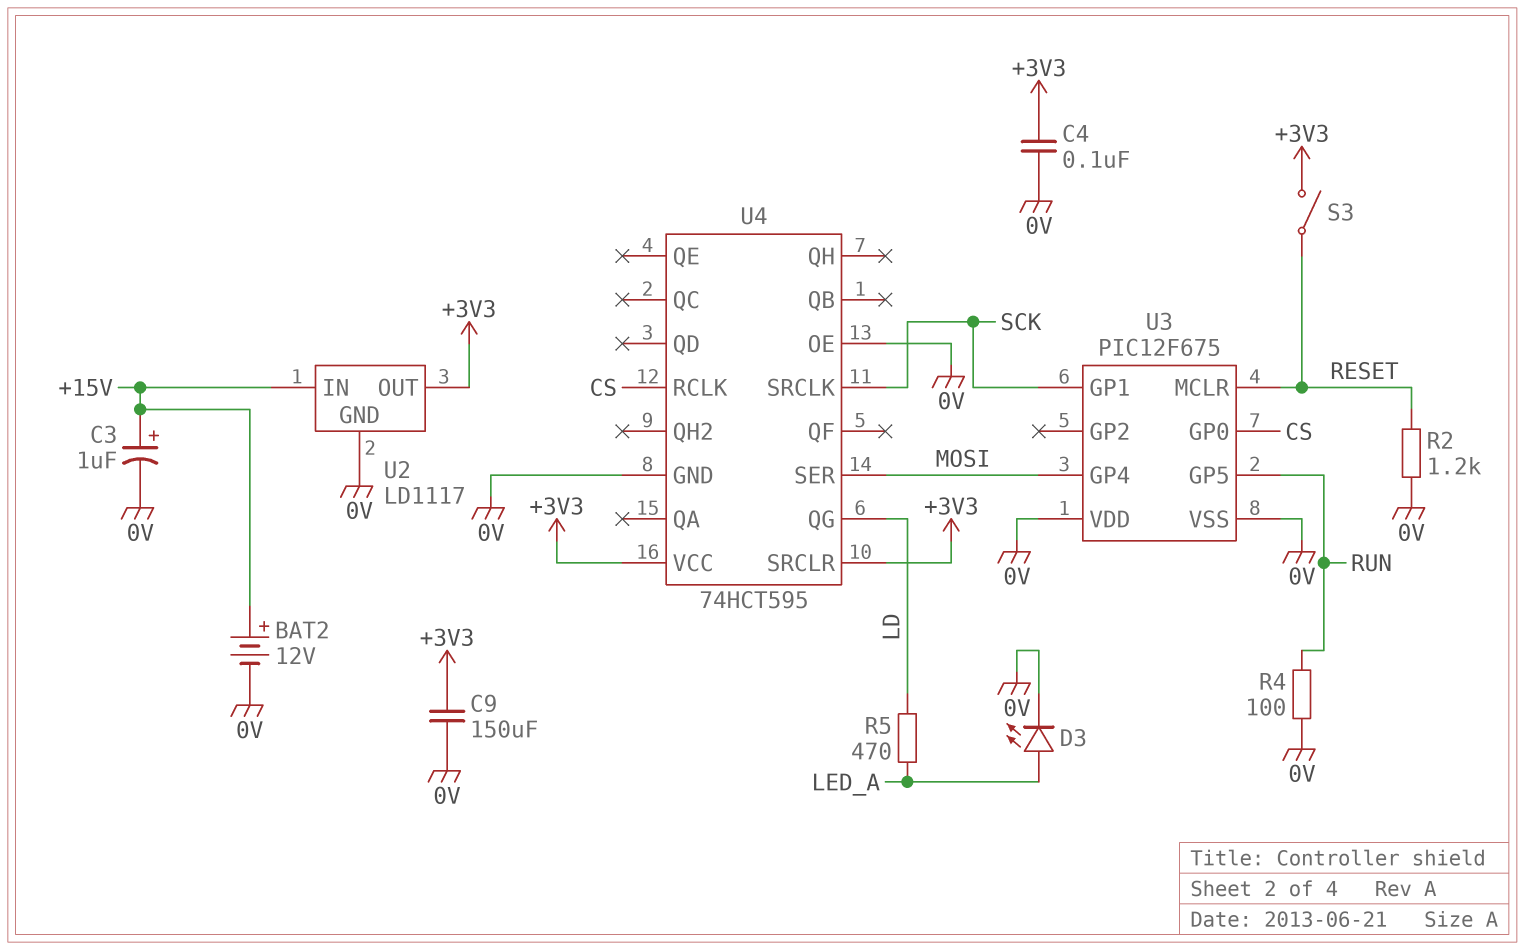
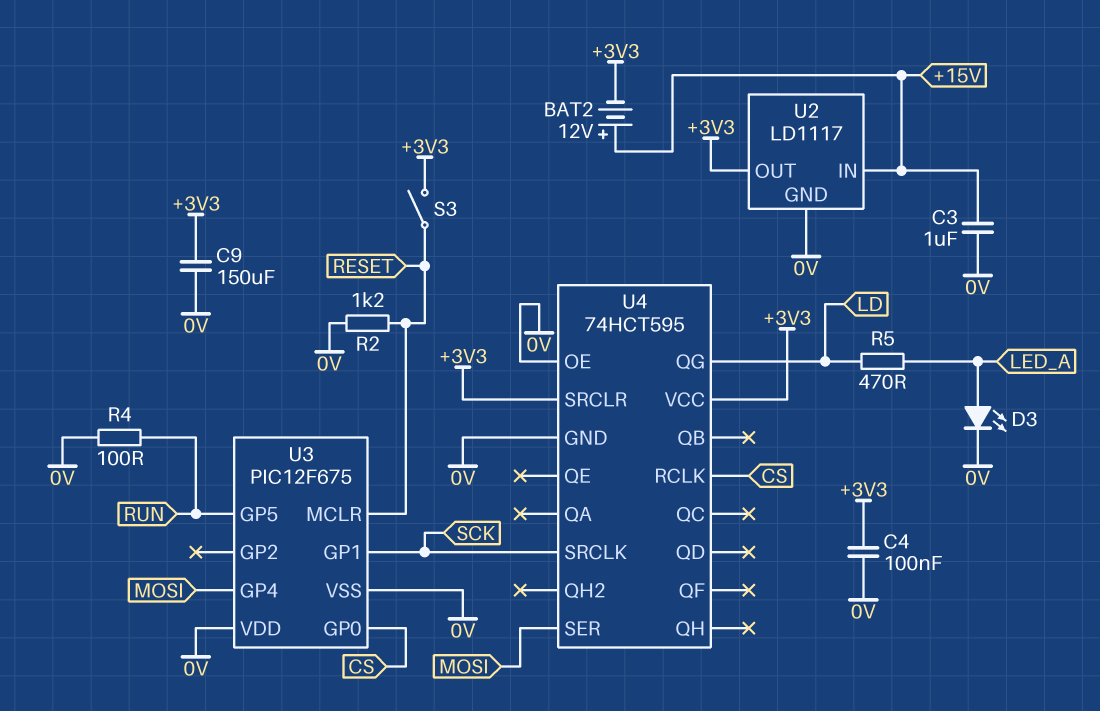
BAT2: 12V (plus +15V, minus 0V) -> 12V (plus +15V, minus +3V3)
C3: 1uF (plus +15V, minus 0V) -> 1uF (+15V, 0V)

